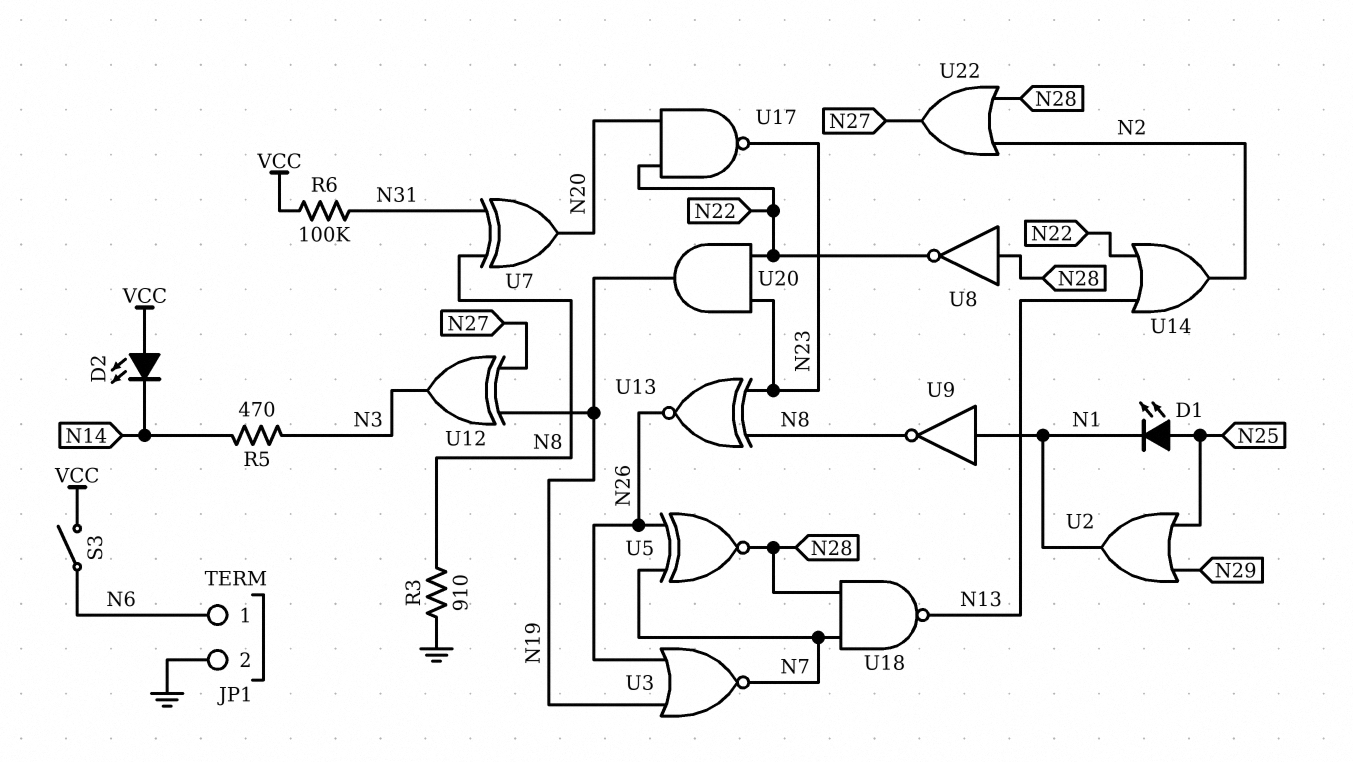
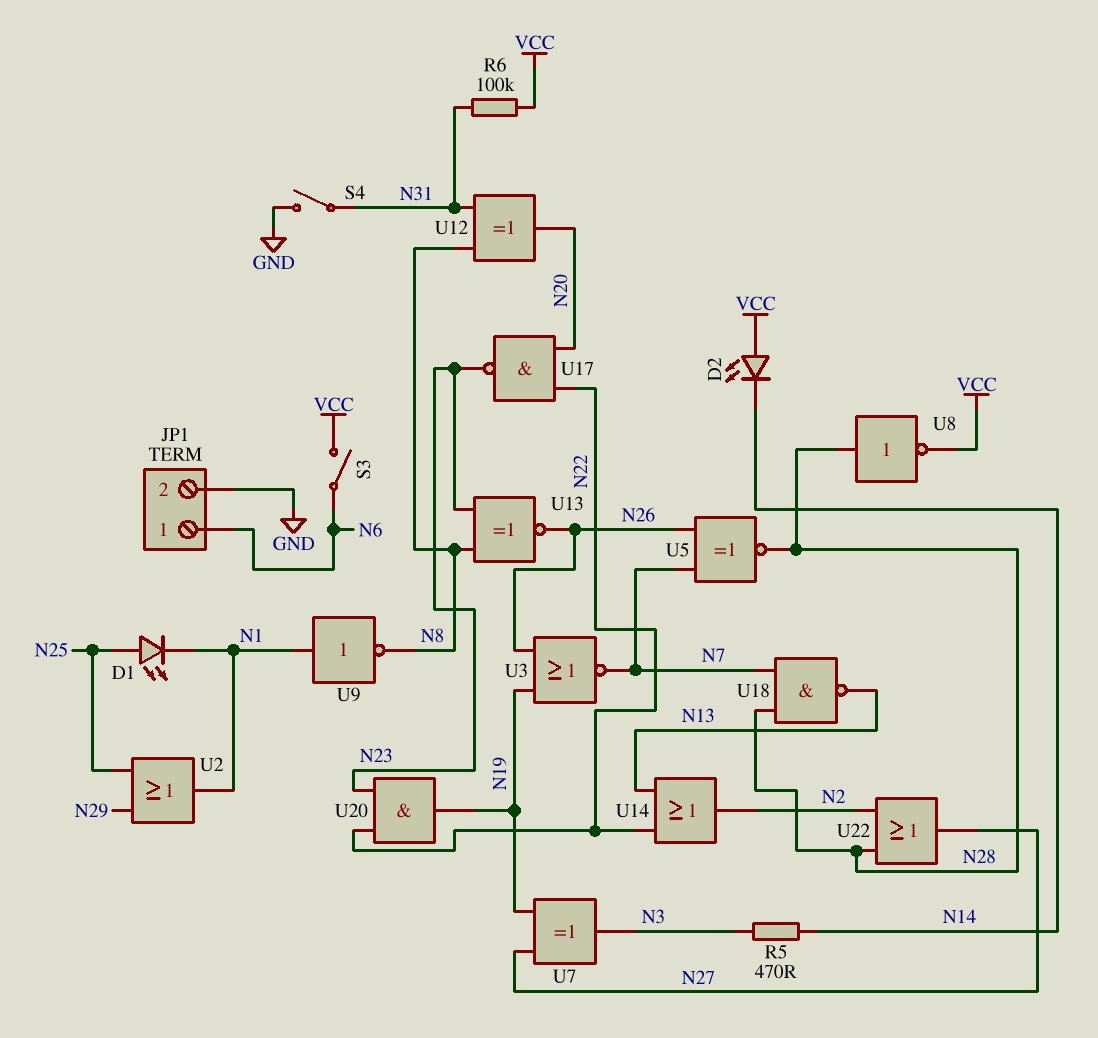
R3: 910 (GND, N8) -> none
S4: none -> switch (GND, N31)
U7: XOR (in N8, in N31, out N20) -> XOR (in N19, in N27, out N3)
U8: NOT (in N28, out N22) -> NOT (in N28, out VCC)
U12: XOR (in N19, in N27, out N3) -> XOR (in N8, in N31, out N20)

